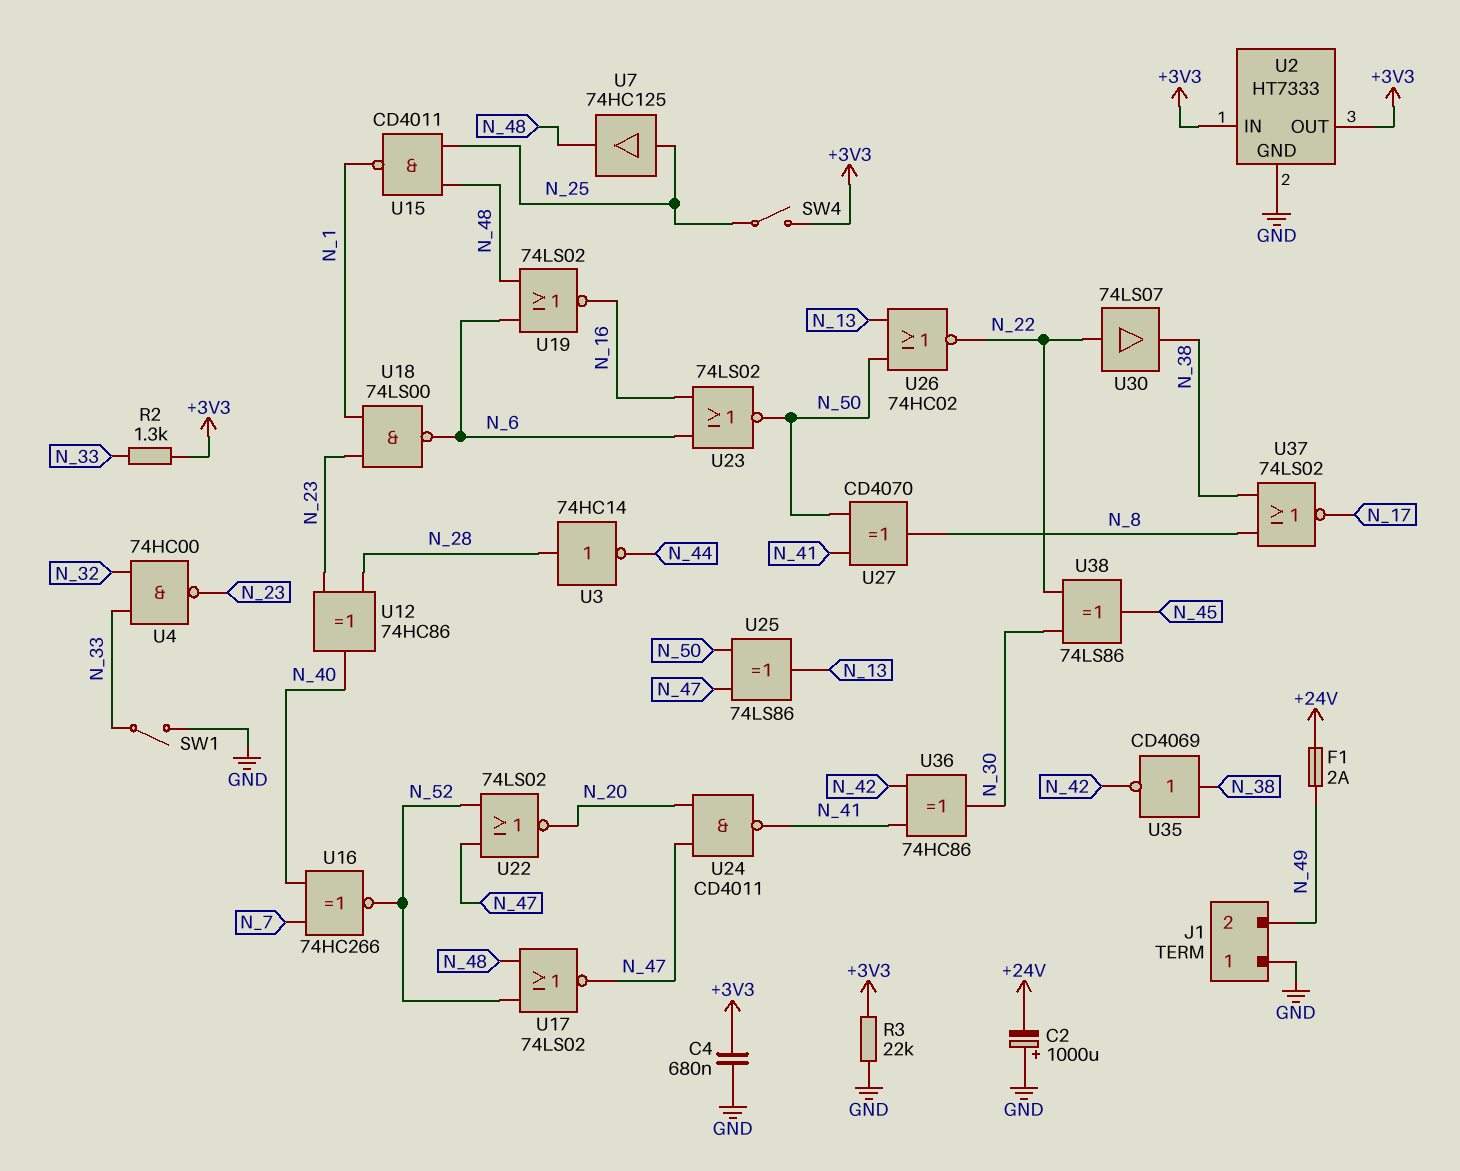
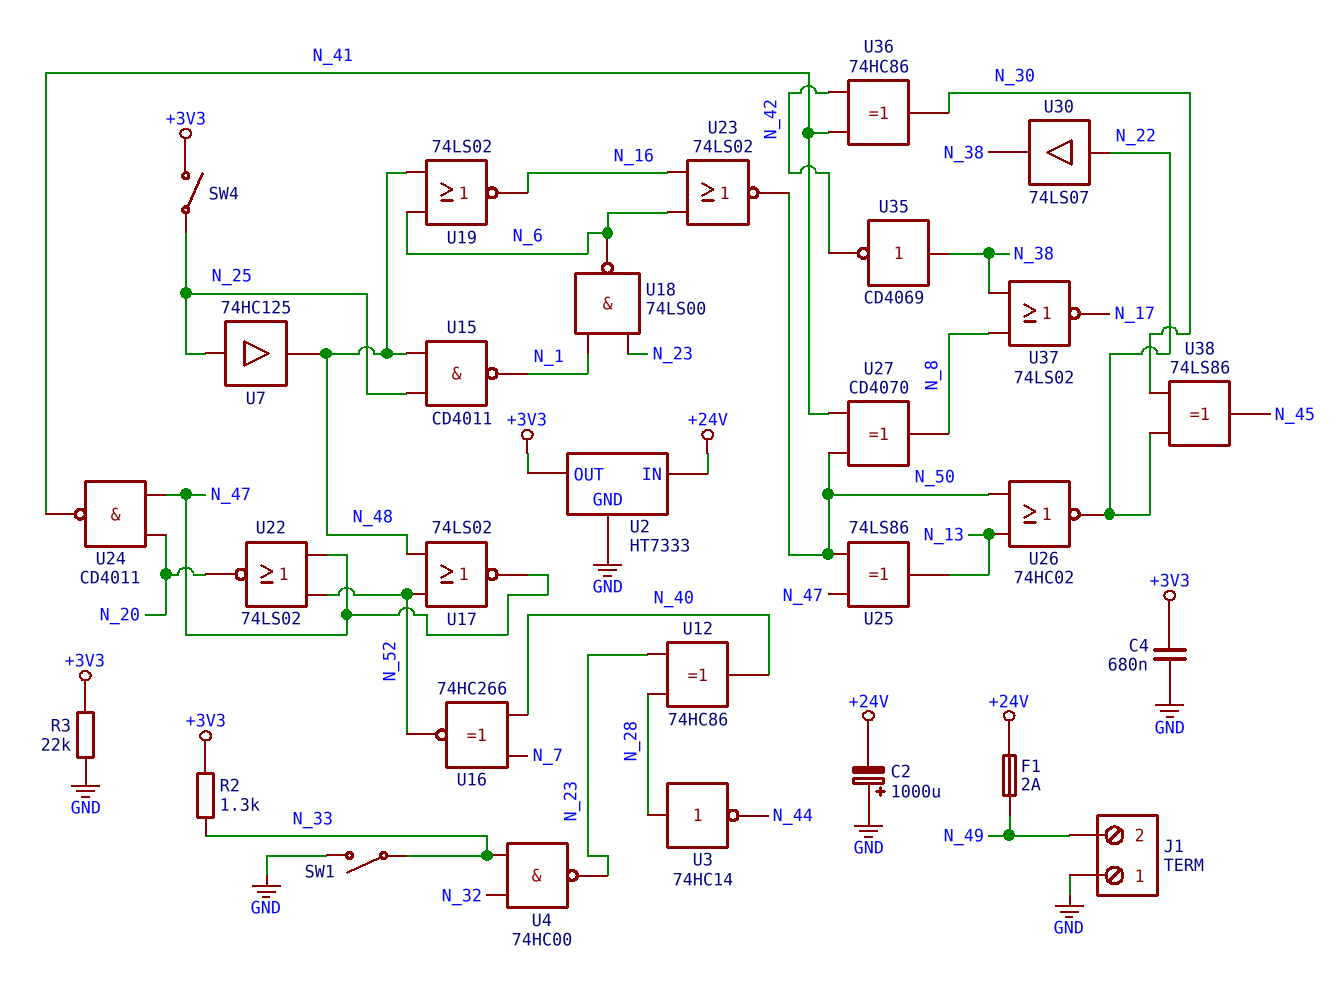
U2 pin IN: +3V3 -> +24V

